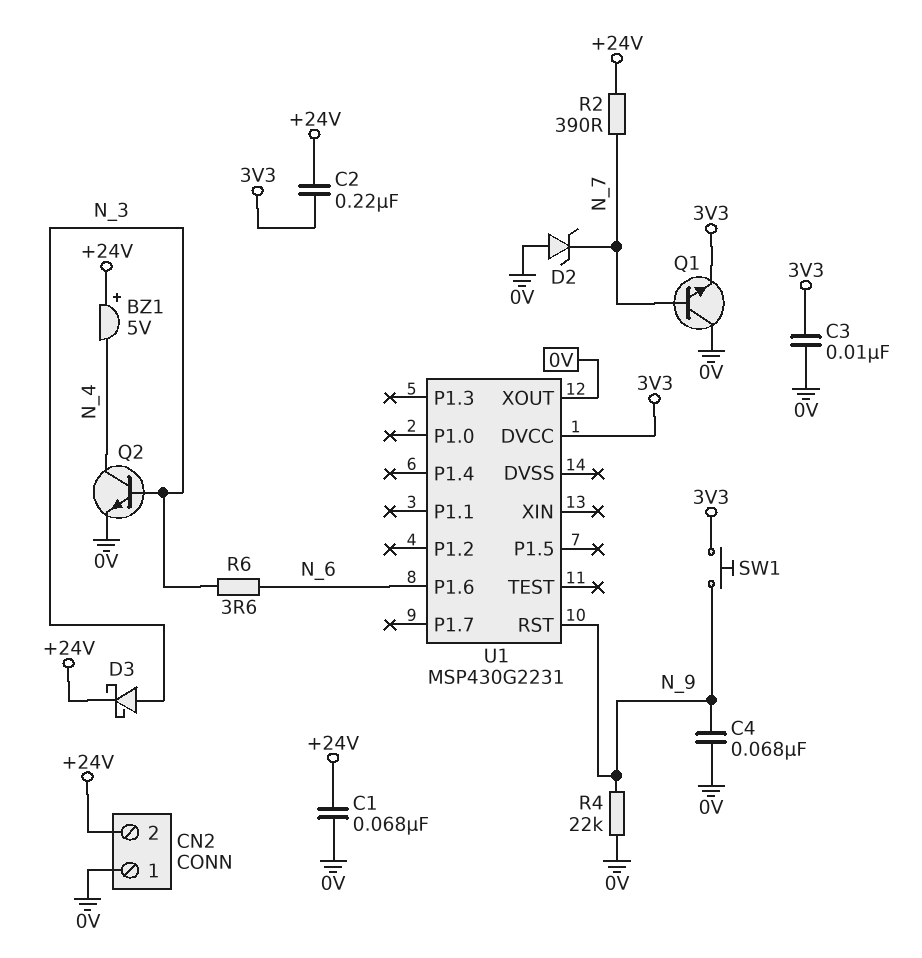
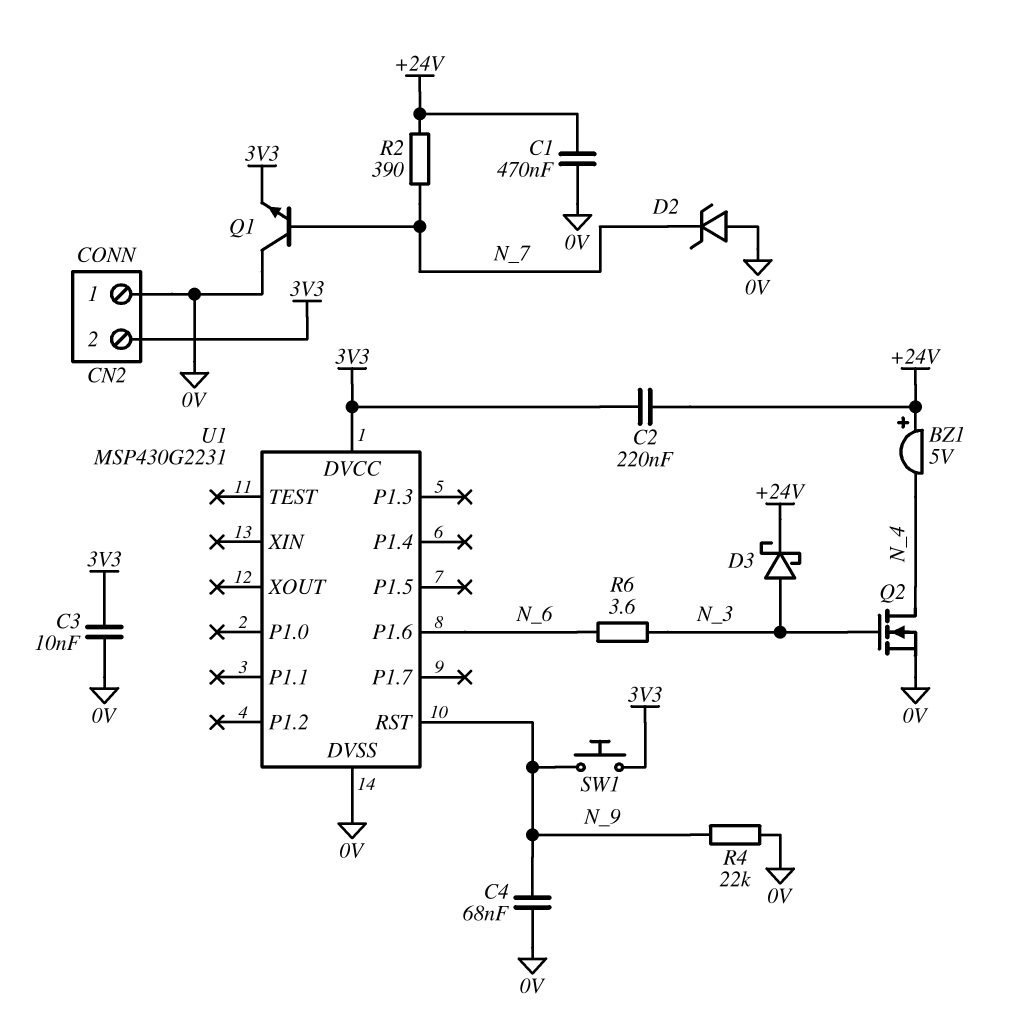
C1: 68nF (+24V, 0V) -> 470nF (+24V, 0V)
CN2 pin 2: +24V -> 3V3
Q2: NPN (B N_3, C N_4, E 0V) -> NMOS (G N_3, D N_4, S 0V)
U1 pin DVSS: none -> 0V
U1 pin XOUT: 0V -> none

